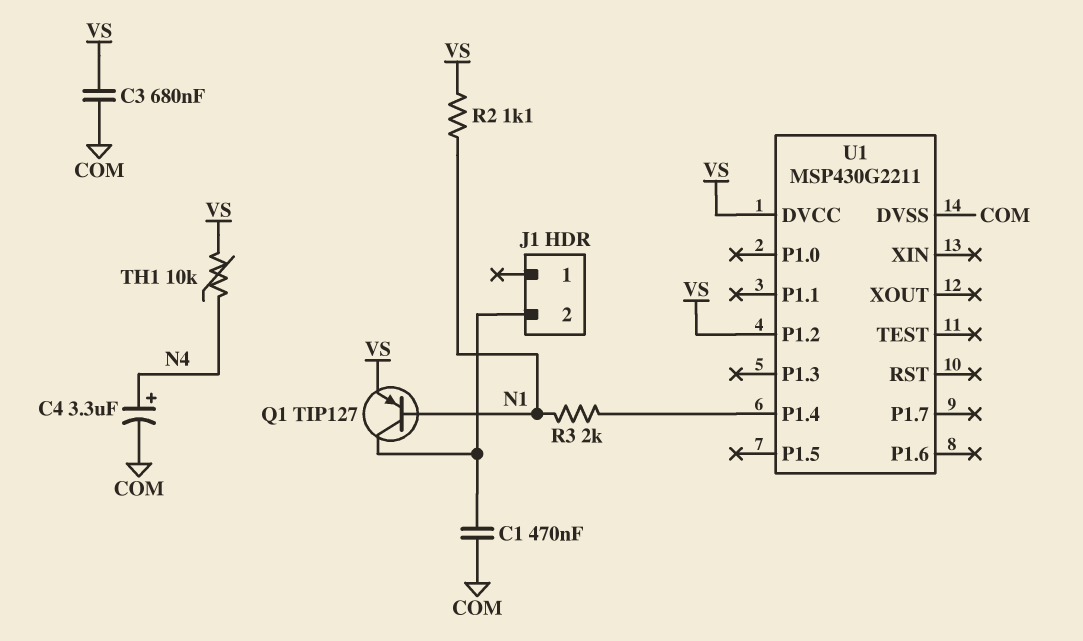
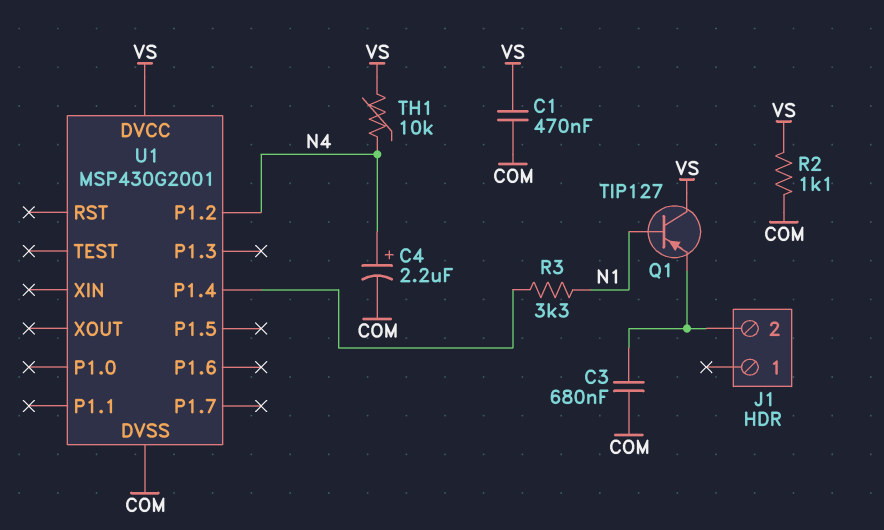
C1: 470nF (COM, J1/2) -> 470nF (COM, VS)
C3: 680nF (COM, VS) -> 680nF (COM, J1/2)
C4: 3.3uF (plus N4, minus COM) -> 2.2uF (plus N4, minus COM)
Q1: PNP TIP127 (B N1, C J1/2, E VS) -> PNP TIP127 (B N1, C VS, E J1/2)
R2: 1.1k (N1, VS) -> 1.1k (COM, VS)
R3: 2k (N1, U1/P1.4) -> 3.3k (N1, U1/P1.4)
U1: MSP430G2211 -> MSP430G2001
U1 pin P1.2: VS -> N4

